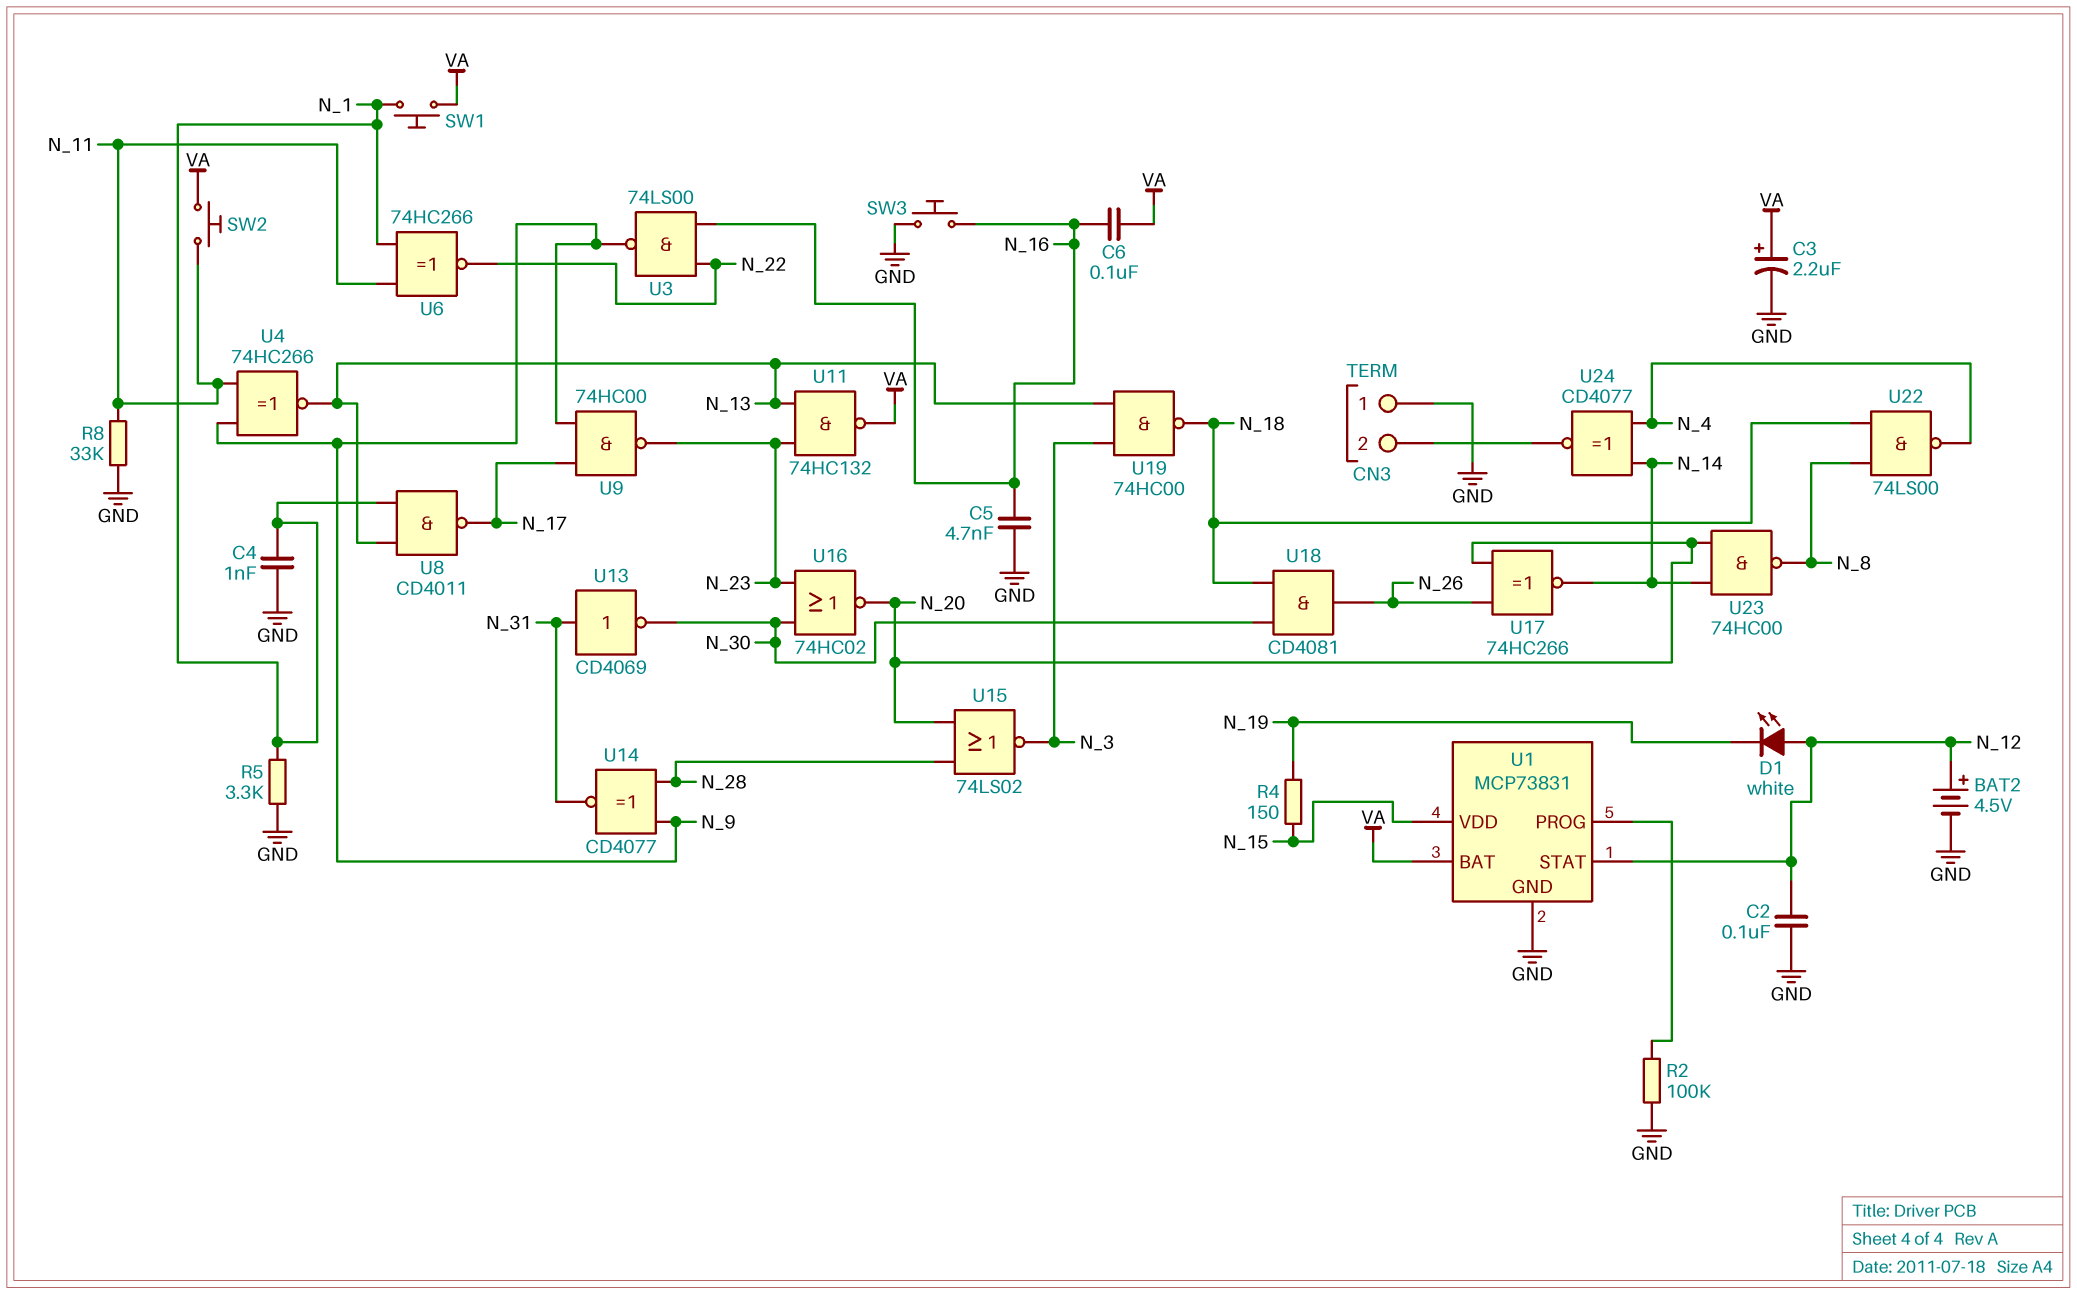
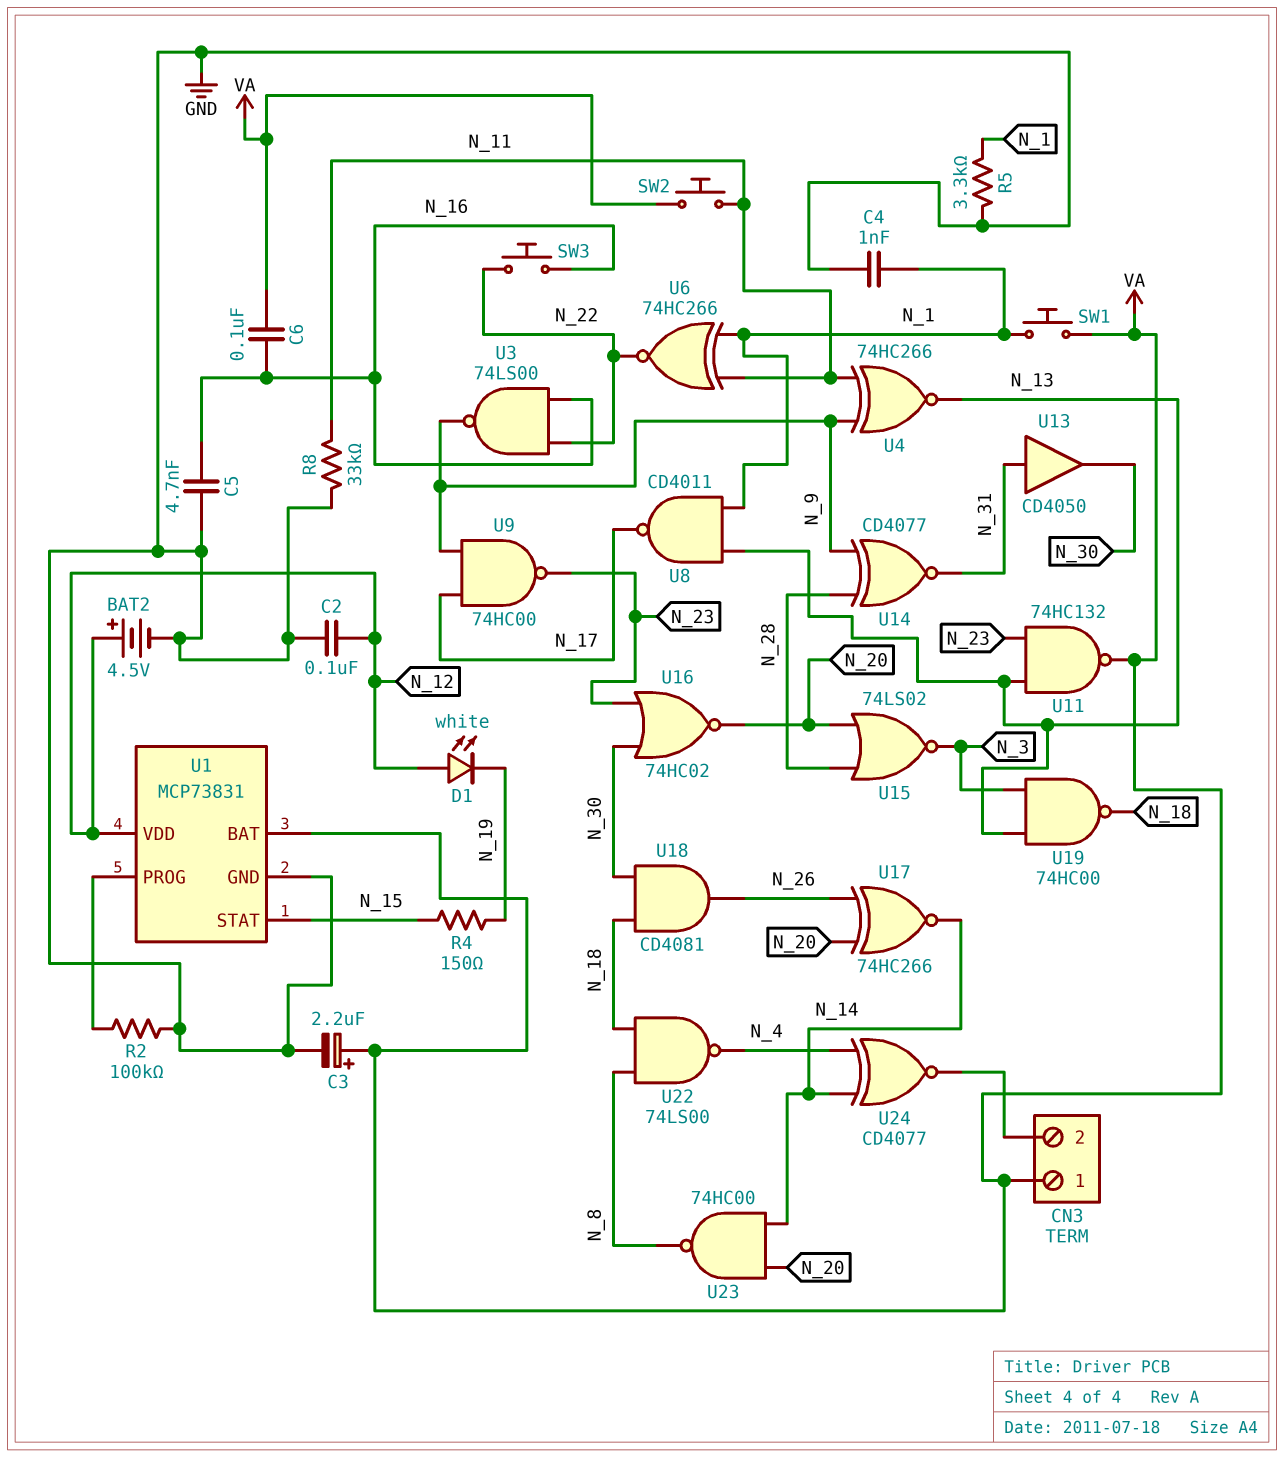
CN3 pin 1: GND -> VA
SW3: button (GND, N_16) -> button (N_16, N_22)
U1 pin STAT: N_12 -> N_15
U1 pin VDD: N_15 -> N_12
U13: NOT CD4069 (in N_31, out N_30) -> buffer CD4050 (in N_31, out N_30)

